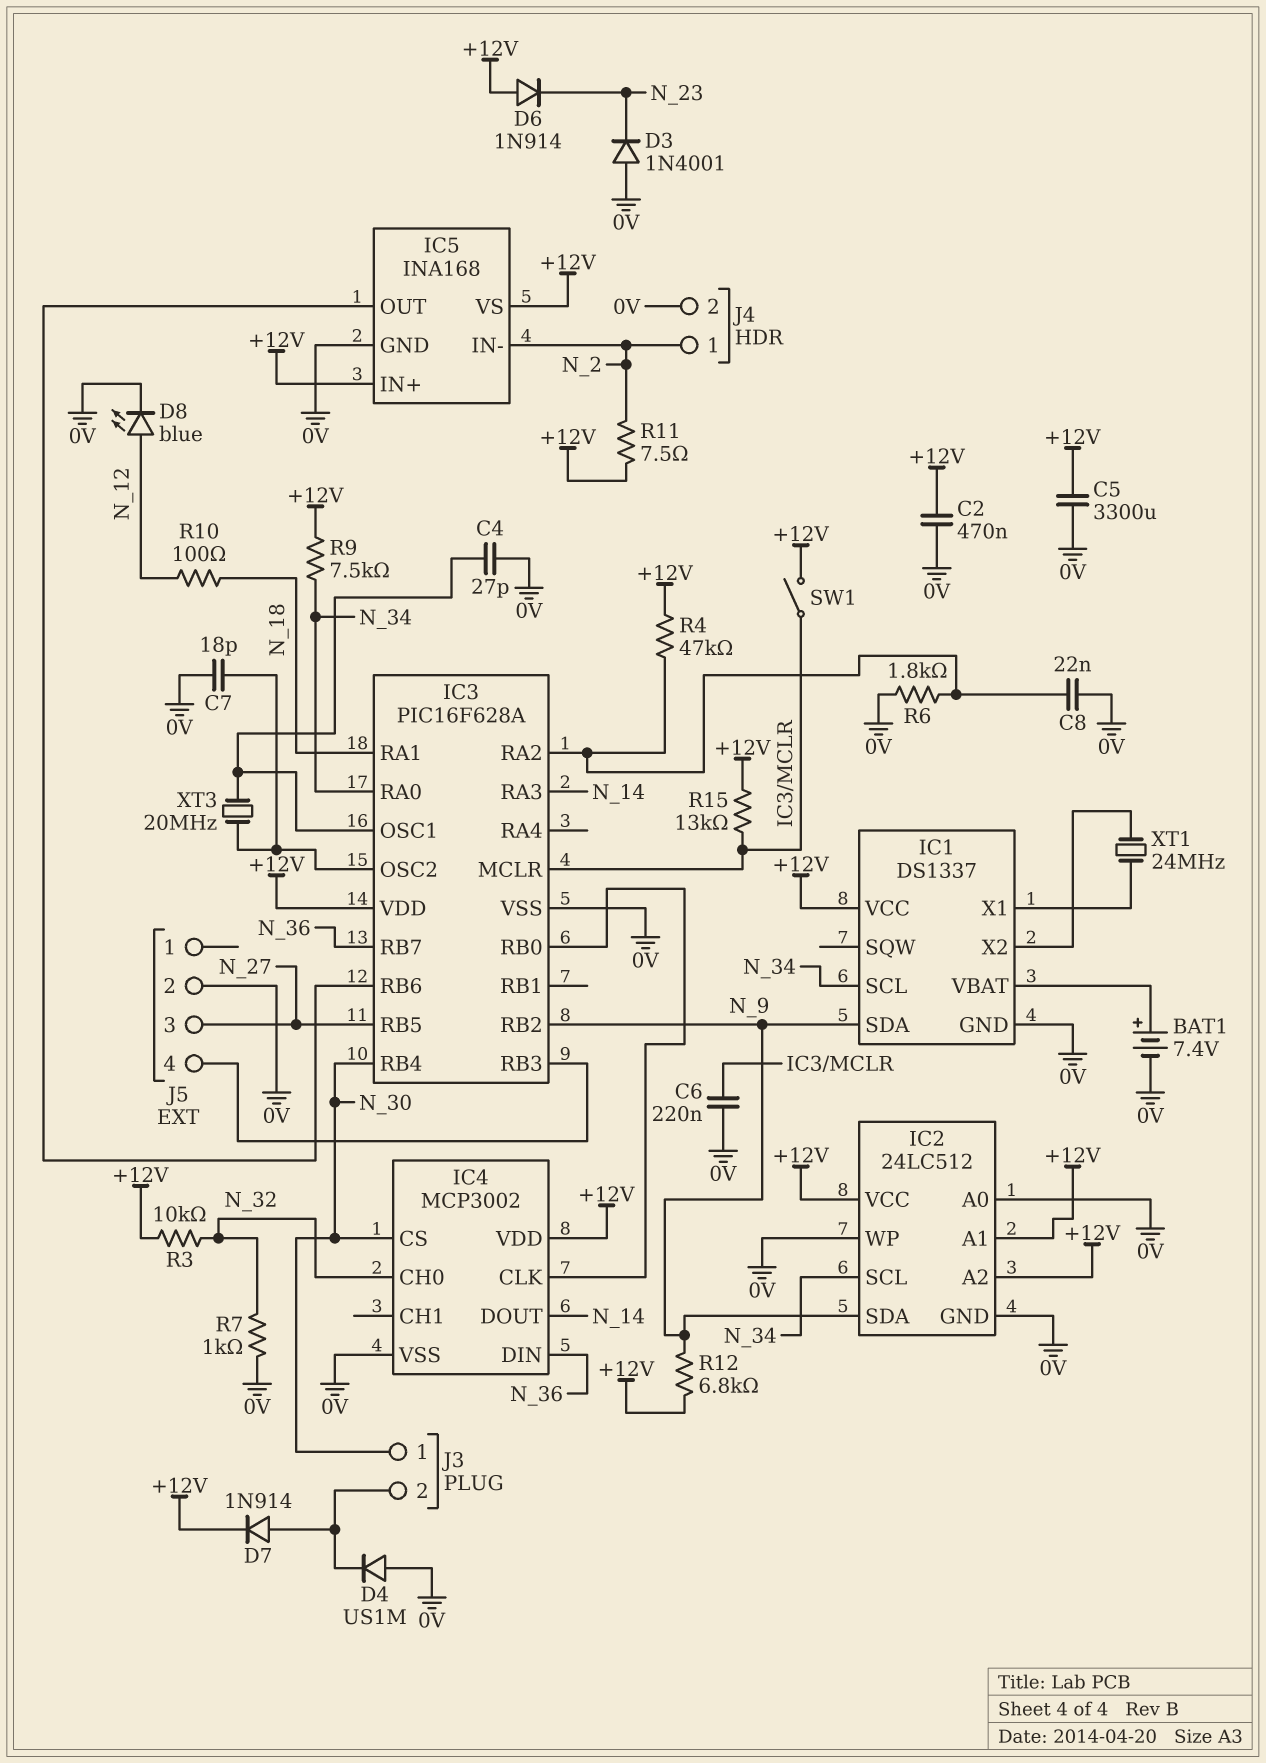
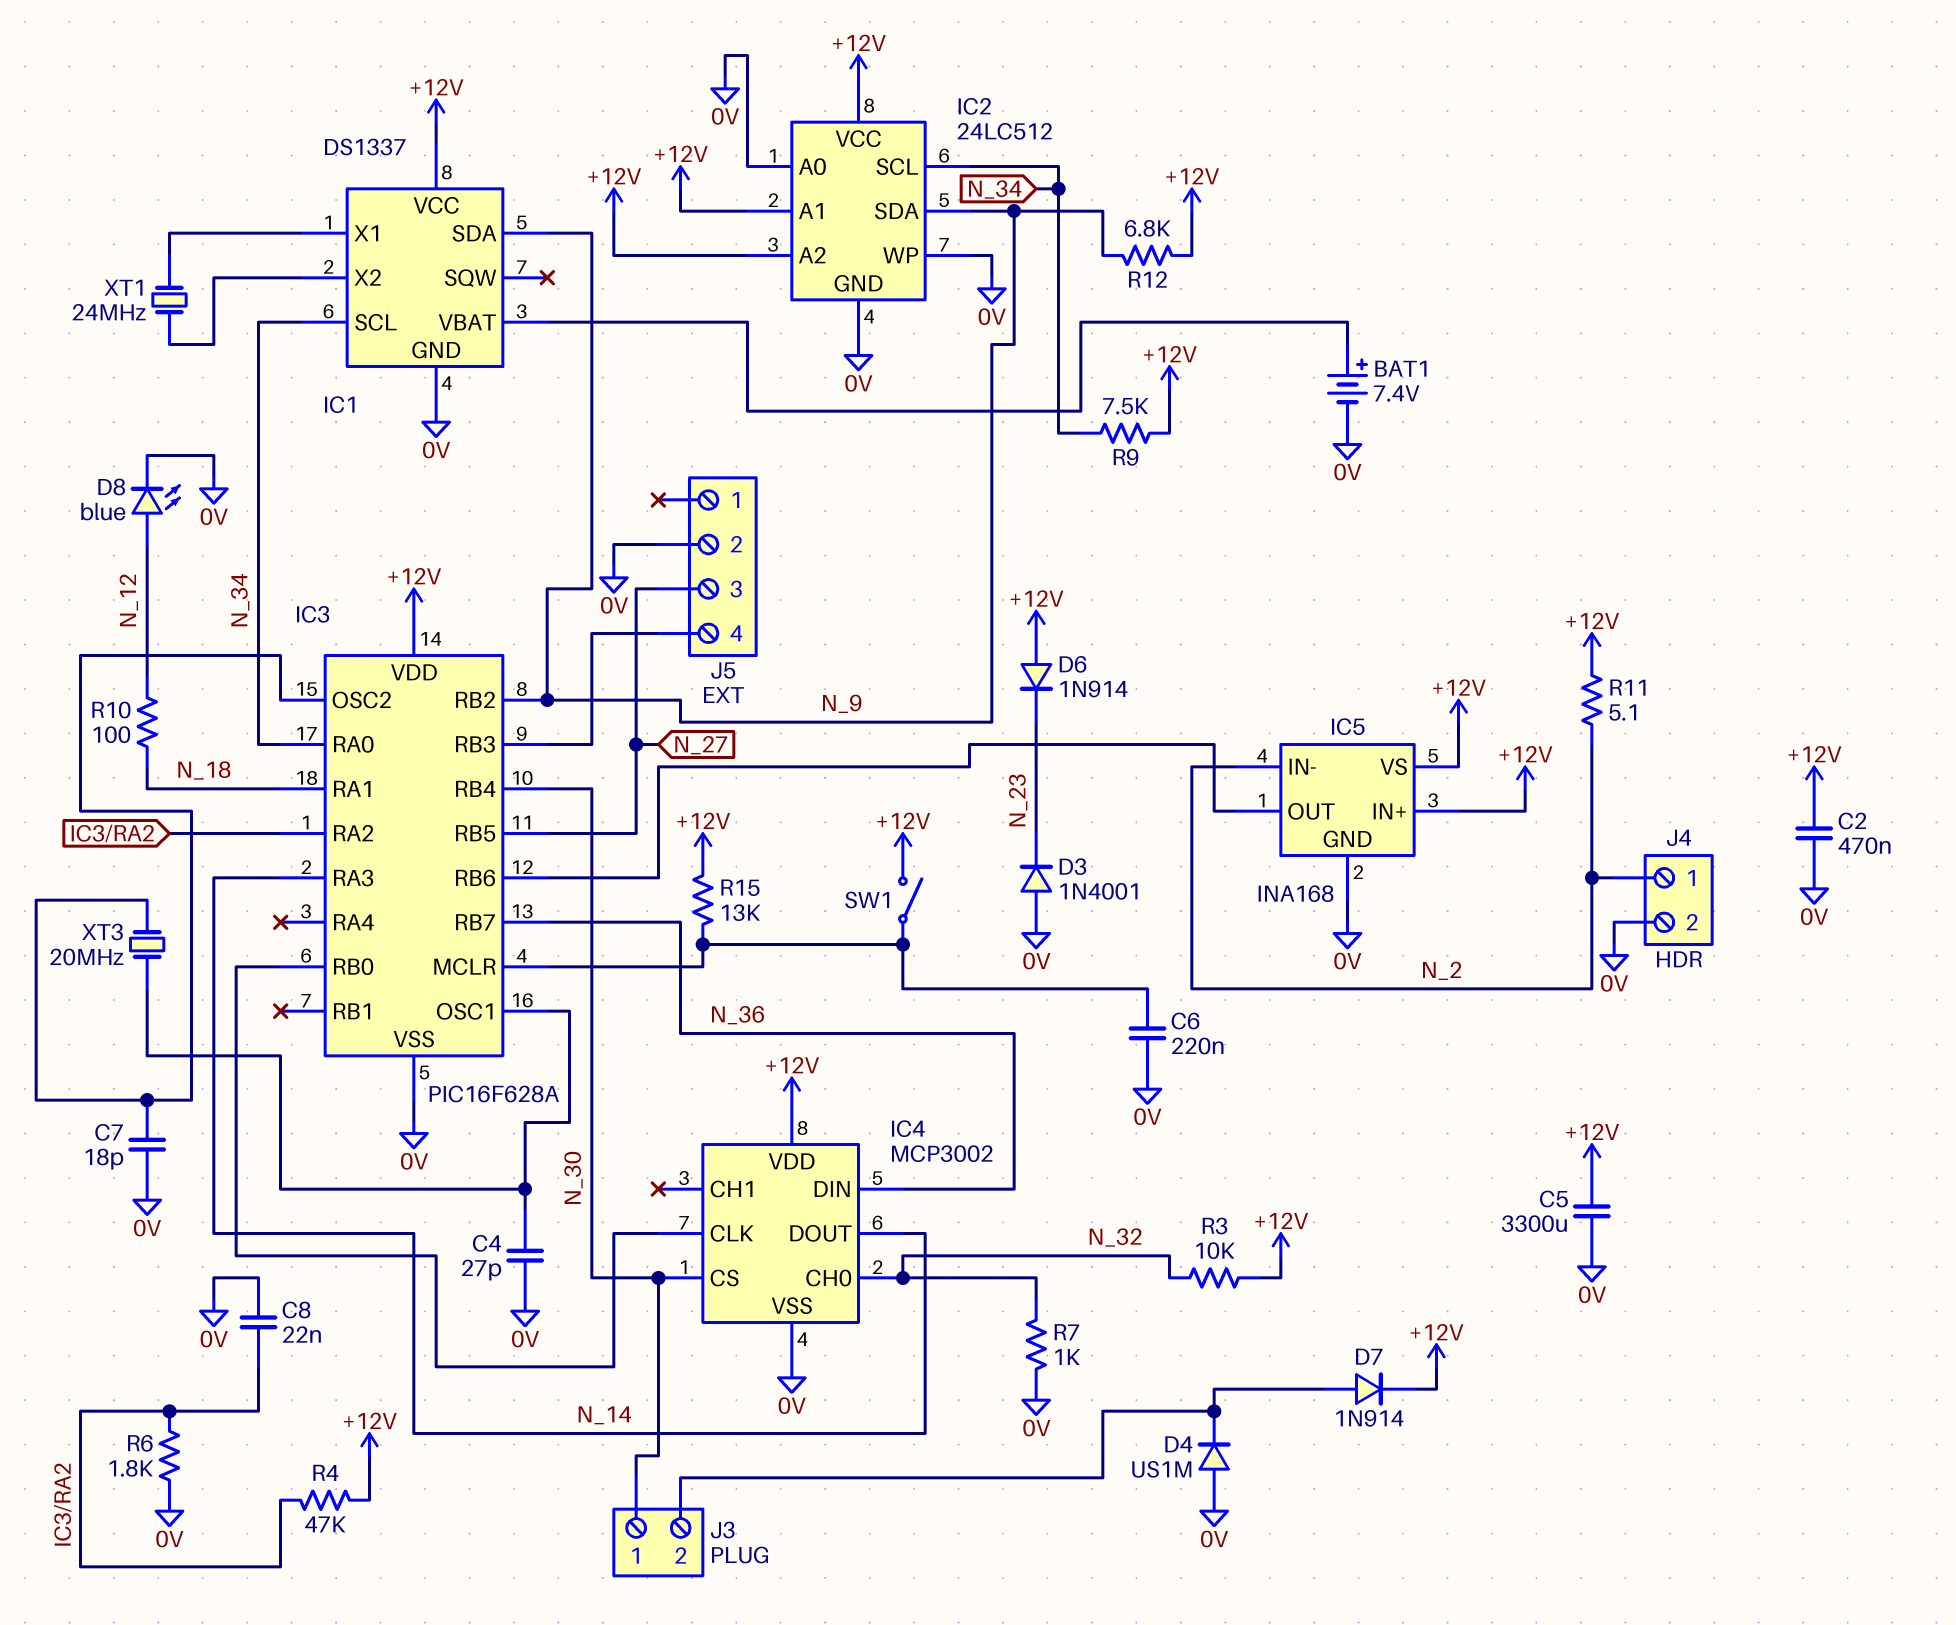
R11: 7.5 (+12V, N_2) -> 5.1 (+12V, N_2)

